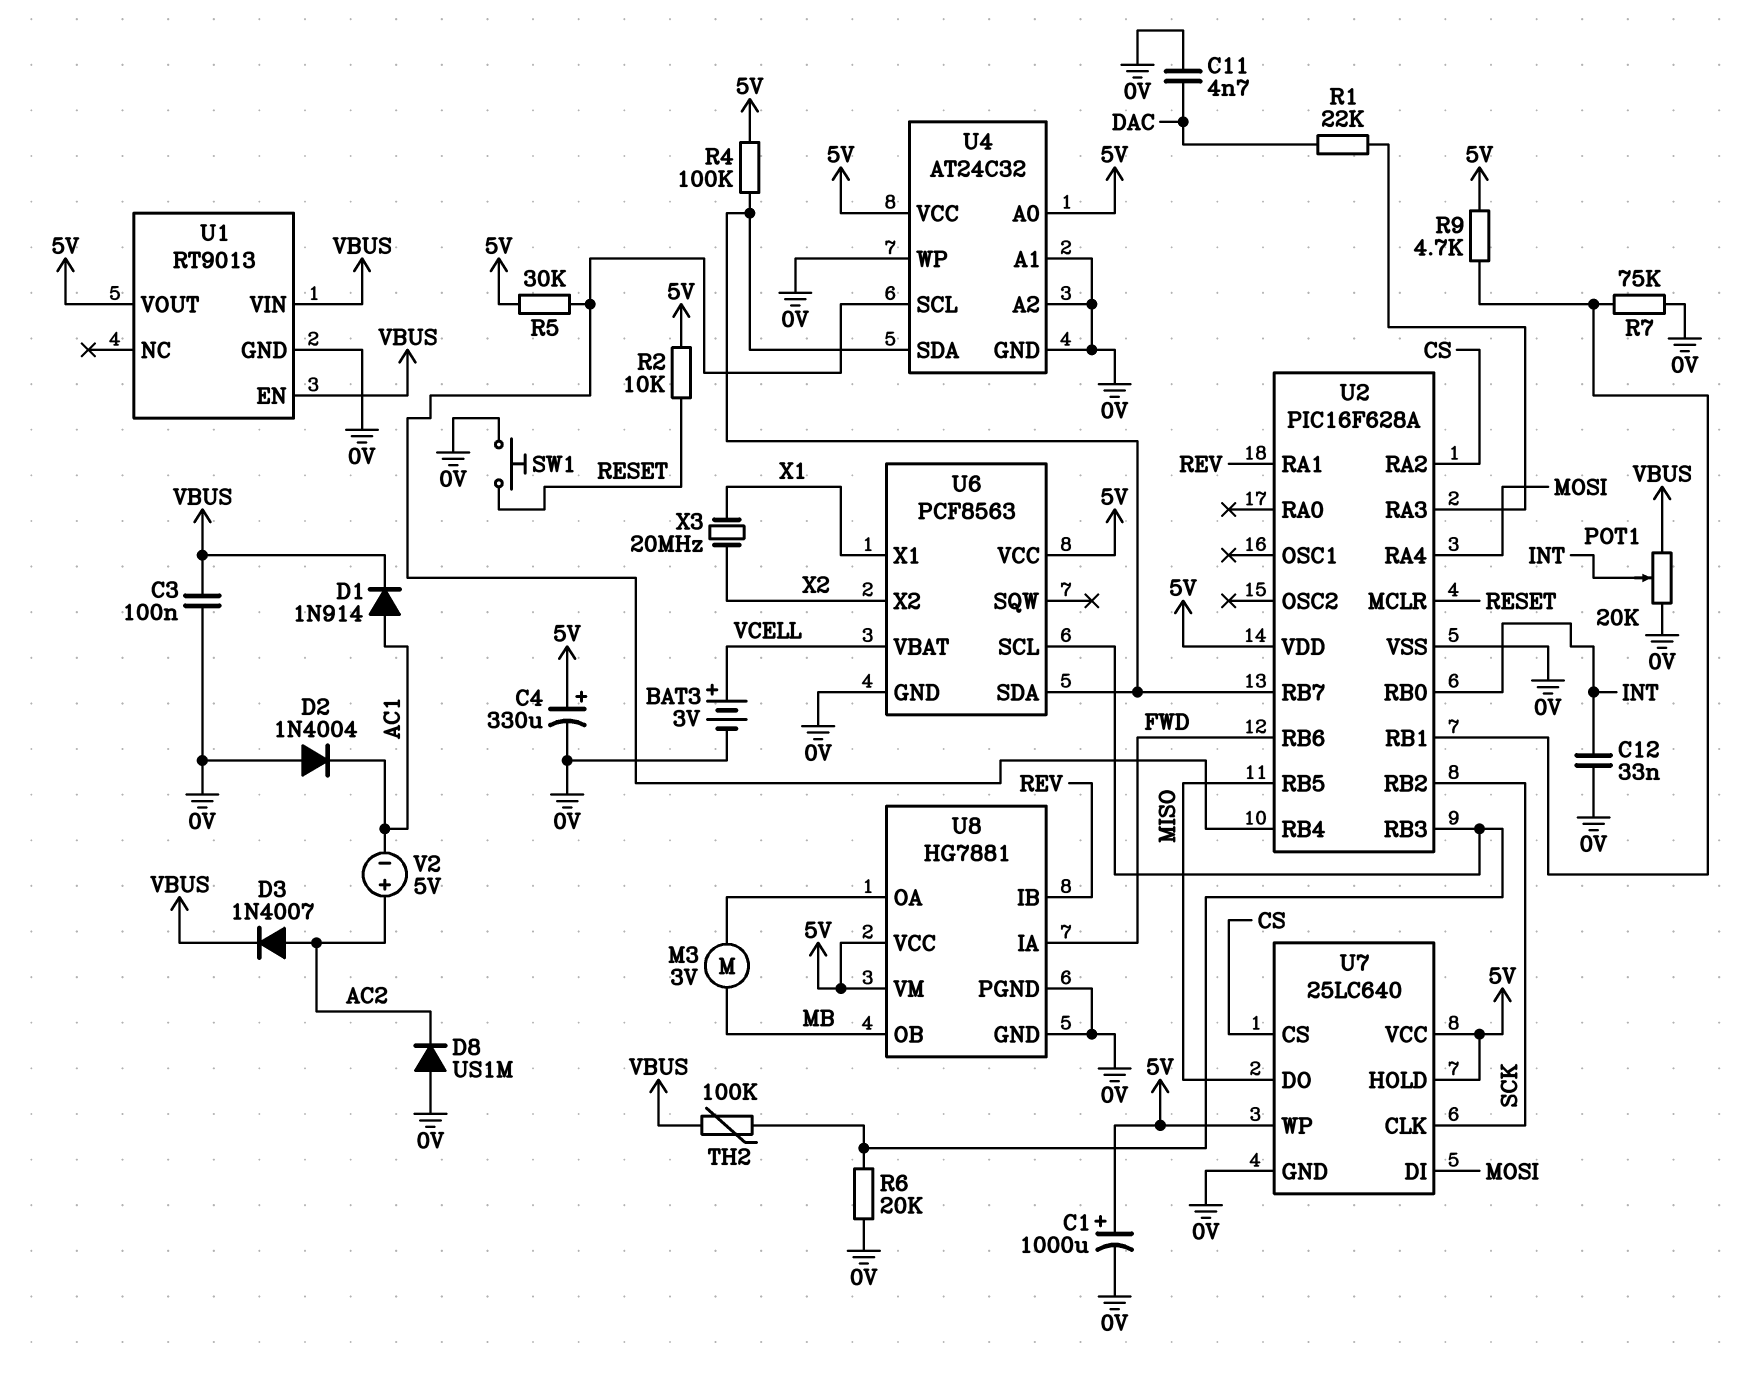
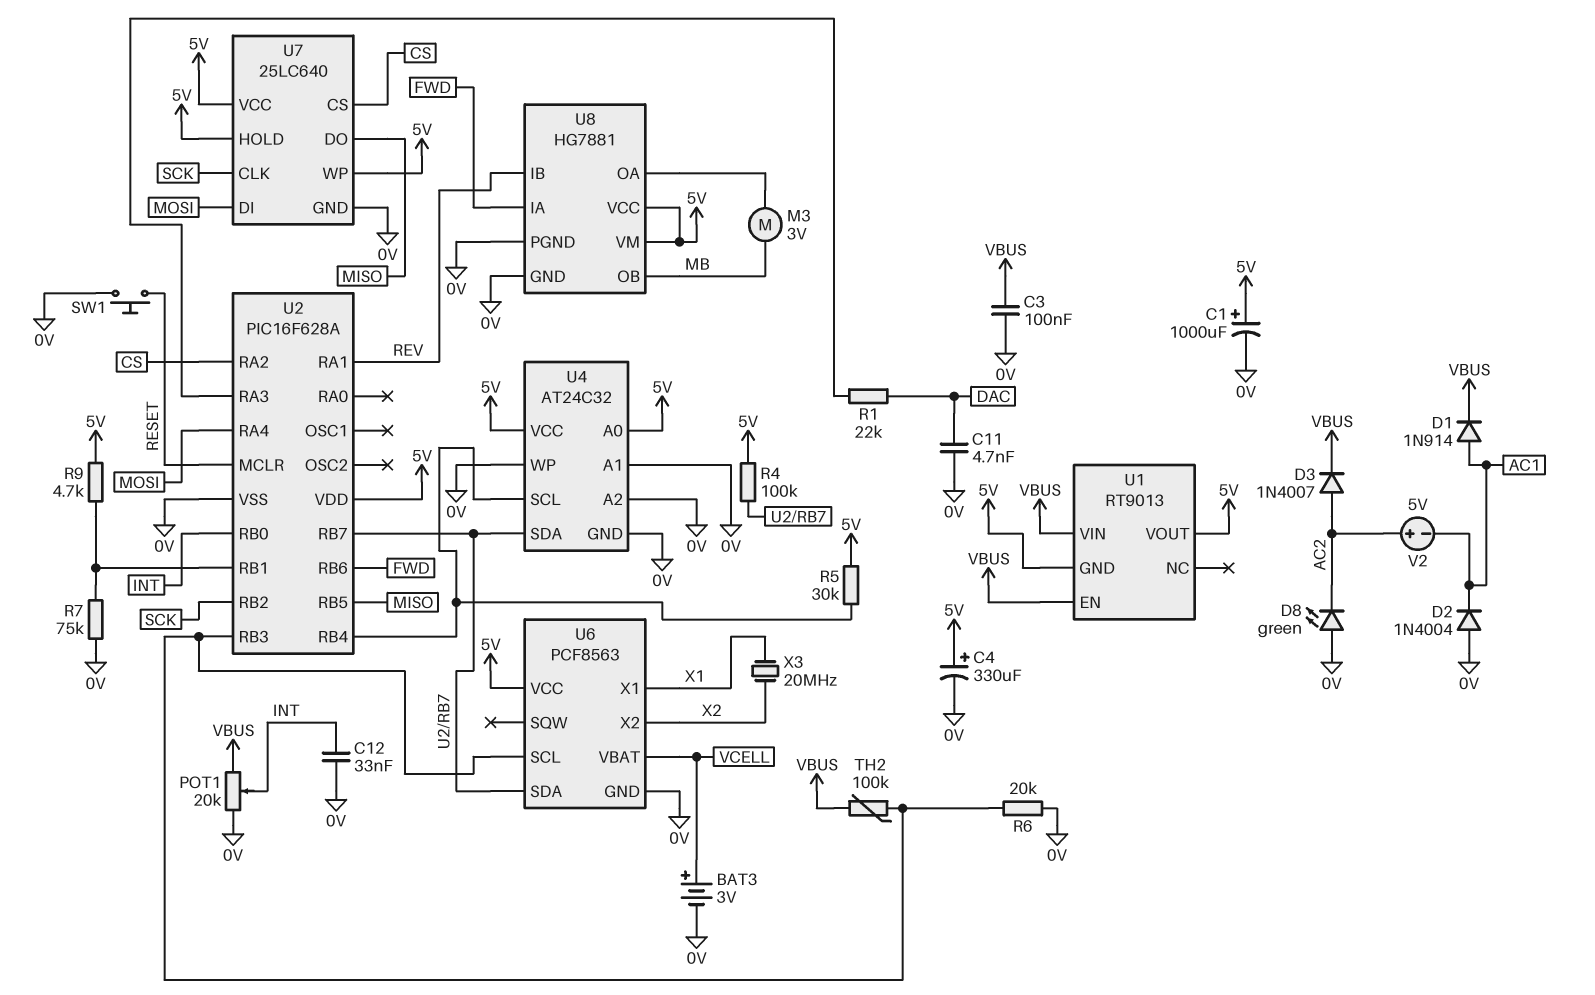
D8: diode US1M (A 0V, K AC2) -> LED green (A 0V, K AC2)
R2: 10k (5V, RESET) -> none
U1 pin GND: 0V -> 5V

